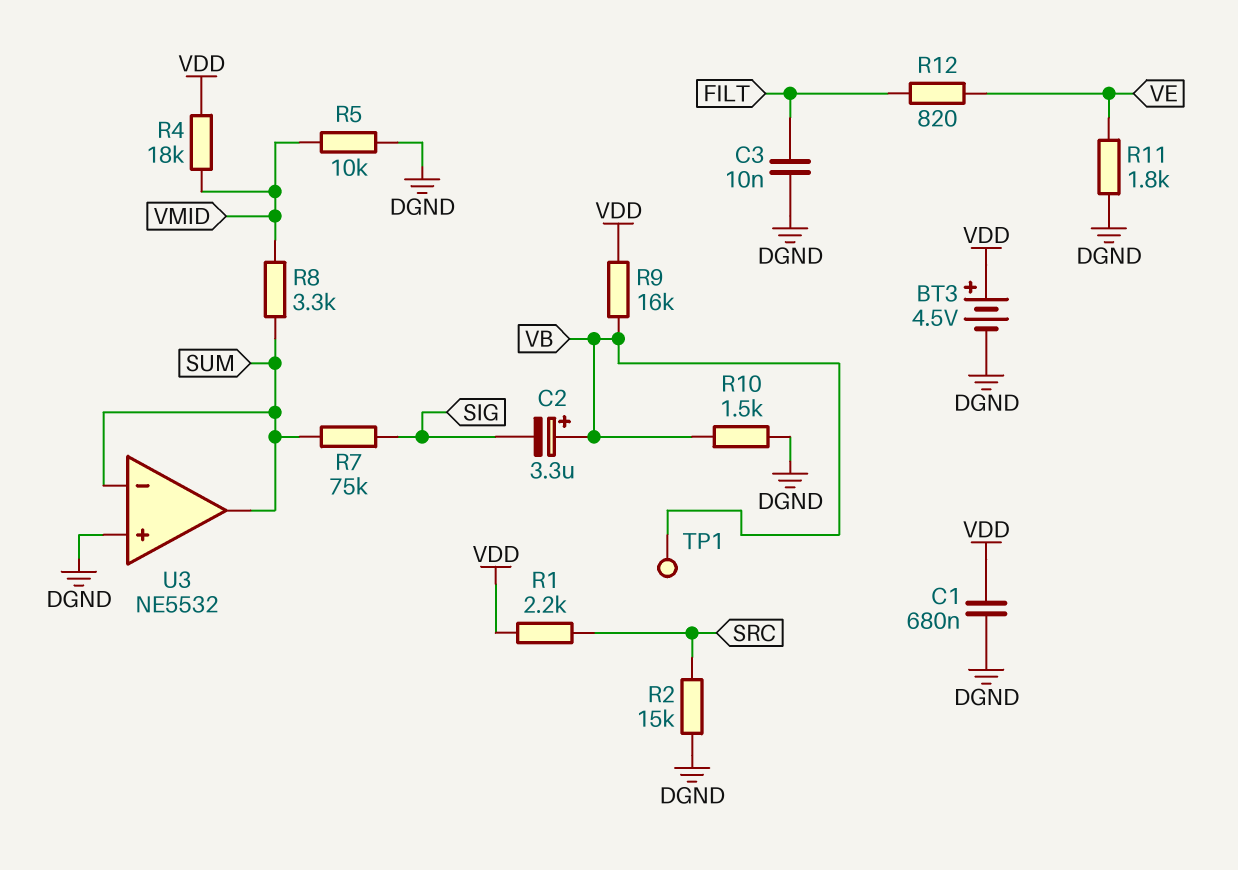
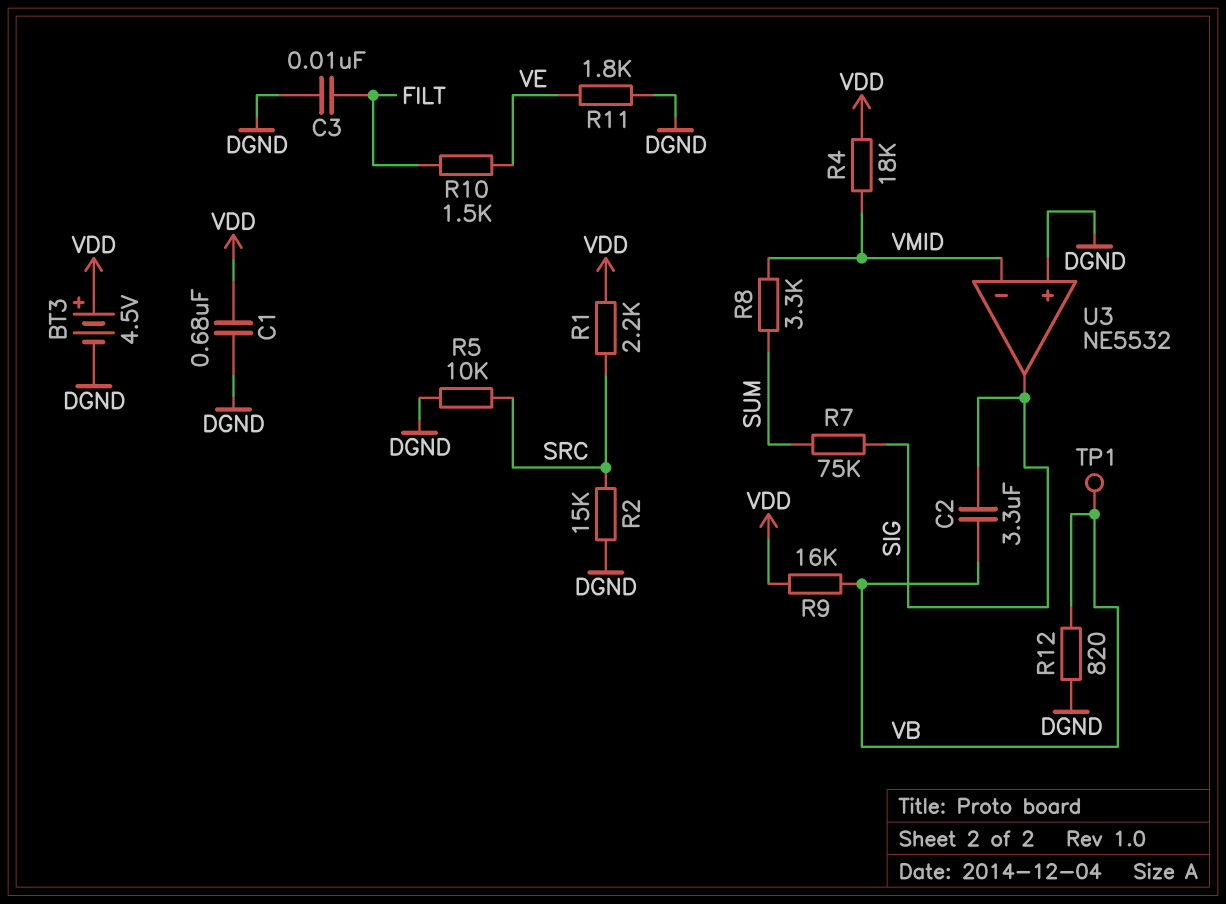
C2: 3.3uF (plus VB, minus SIG) -> 3.3uF (SIG, VB)
R5: 10k (DGND, VMID) -> 10k (DGND, SRC)
R10: 1.5k (DGND, VB) -> 1.5k (FILT, VE)
R12: 820 (FILT, VE) -> 820 (DGND, VB)
U3 pin in-: SUM -> VMID
U3 pin out: SUM -> SIG

